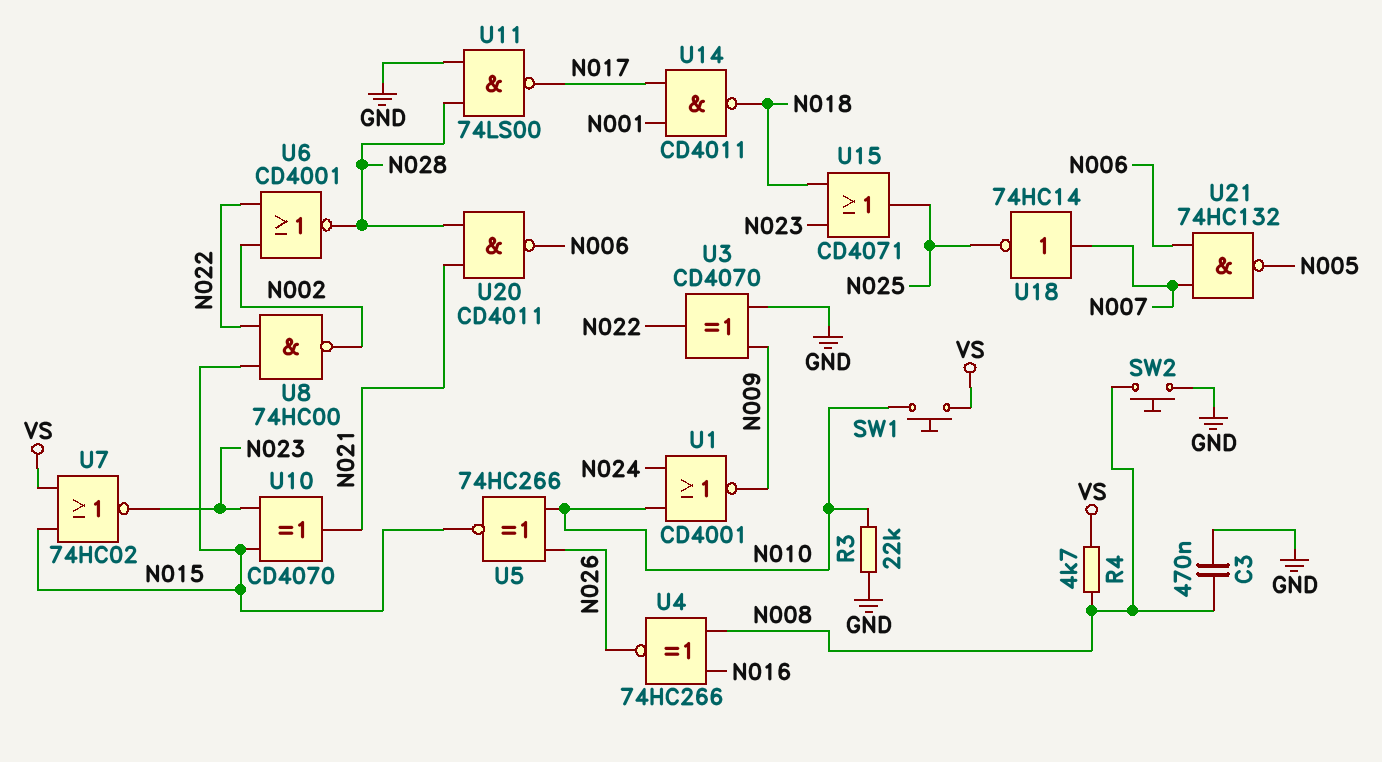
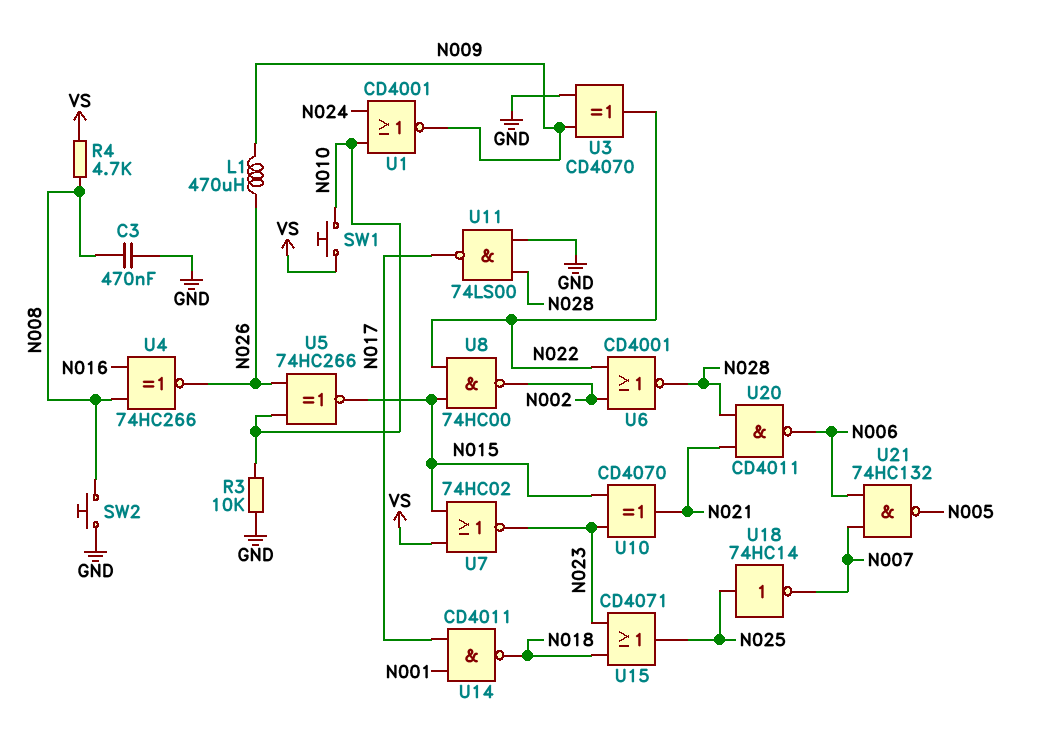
L1: none -> 470uH (N009, N026)
R3: 22k (GND, N010) -> 10k (GND, N010)
U18: NOT 74HC14 (in N007, out N025) -> NOT 74HC14 (in N025, out N007)

